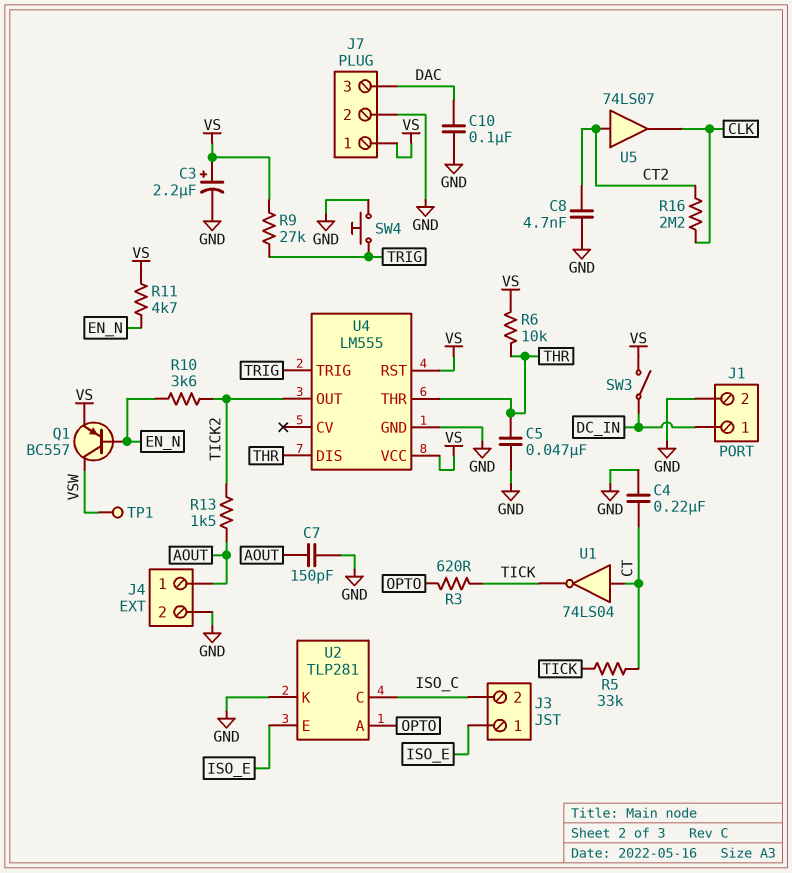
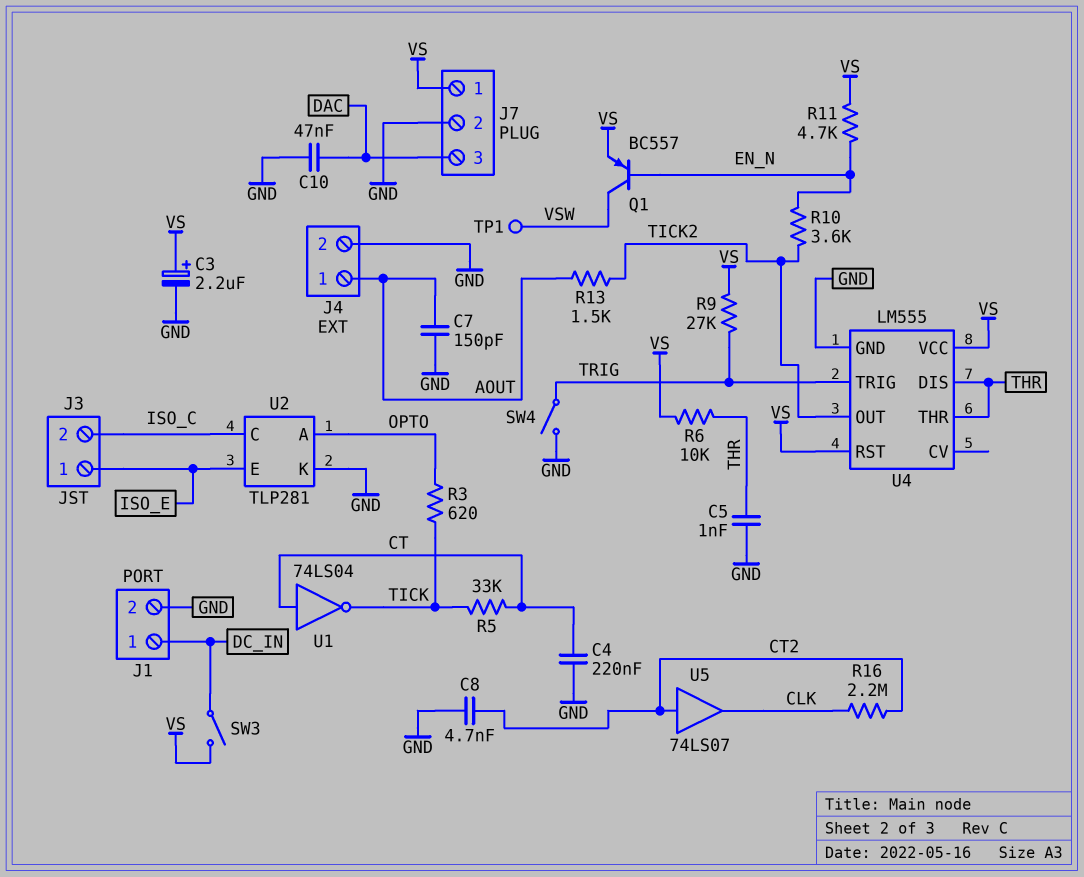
C5: 47nF (GND, THR) -> 1nF (GND, THR)
C10: 100nF (DAC, GND) -> 47nF (DAC, GND)
SW4: button (GND, TRIG) -> switch (GND, TRIG)

